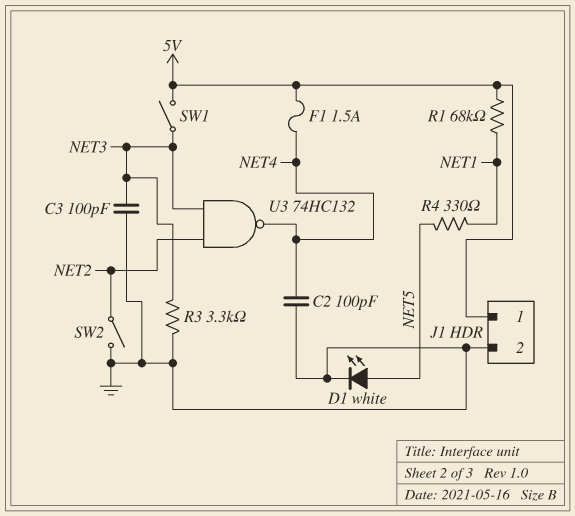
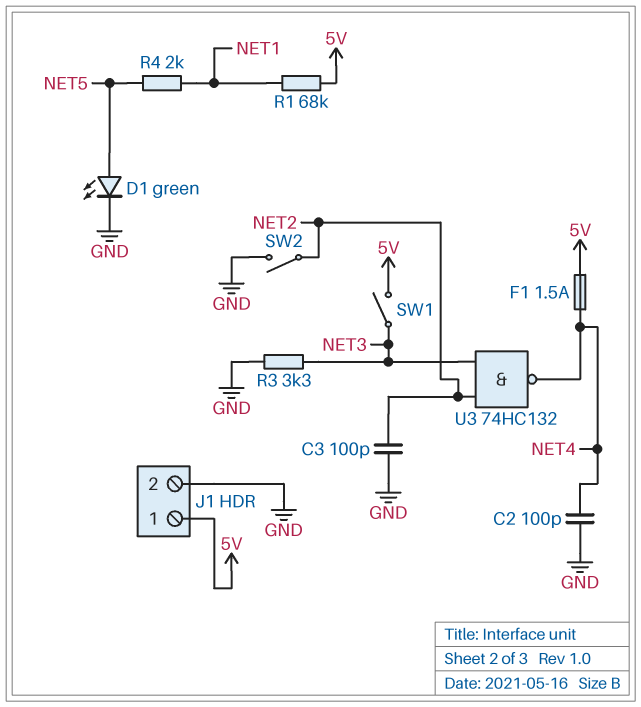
C3: 100pF (GND, NET3) -> 100pF (GND, NET2)
D1: LED white (A NET5, K GND) -> LED green (A NET5, K GND)
R4: 330 (NET1, NET5) -> 2k (NET1, NET5)

